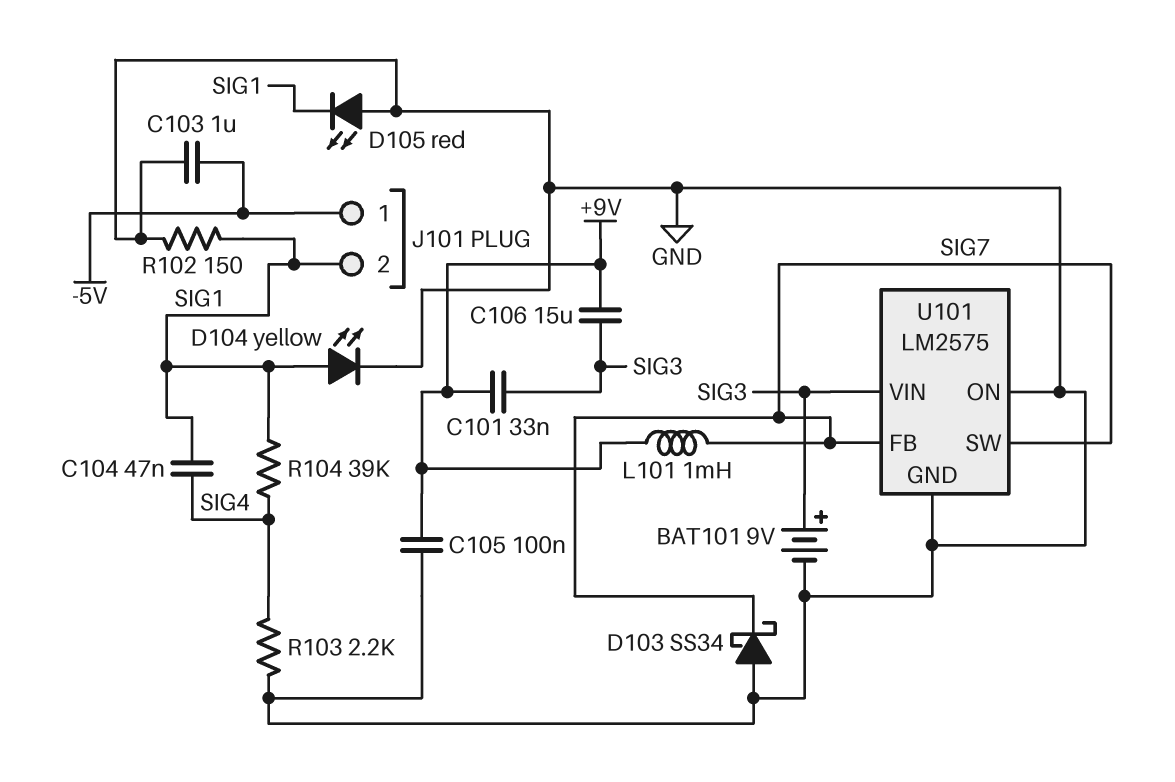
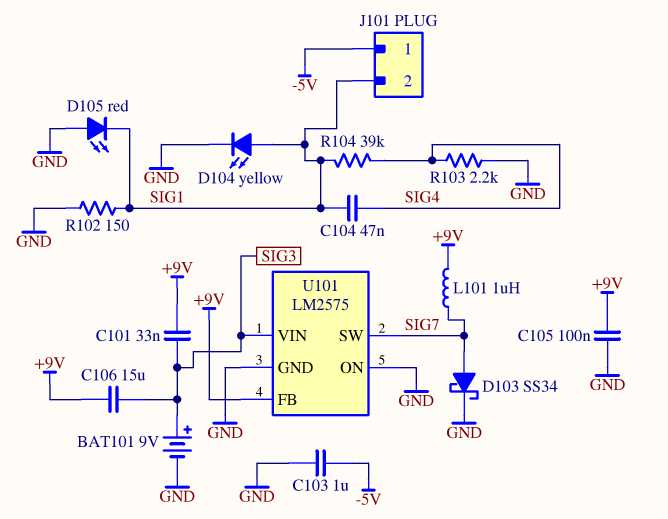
D103: schottky SS34 (A GND, K SIG7) -> schottky SS34 (A SIG7, K GND)
L101: 1mH (+9V, SIG7) -> 1uH (+9V, SIG7)
U101 pin FB: SIG7 -> +9V

